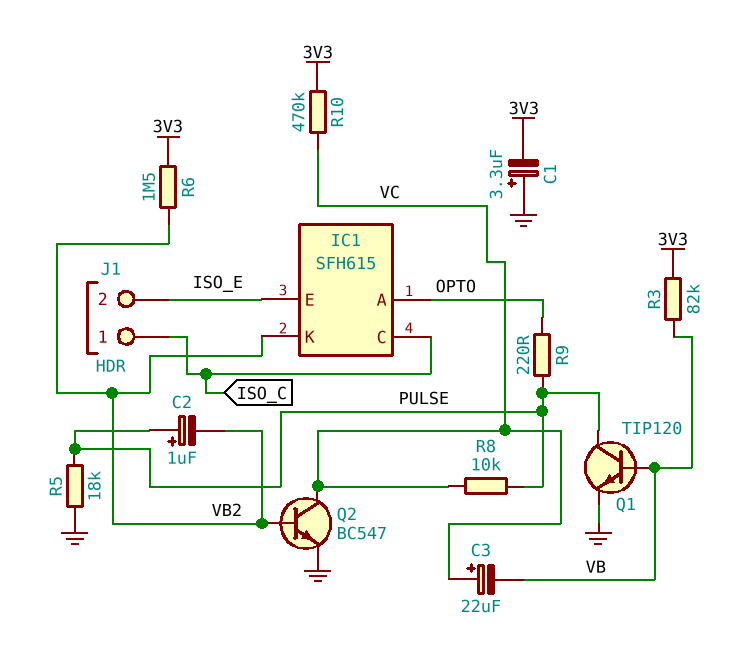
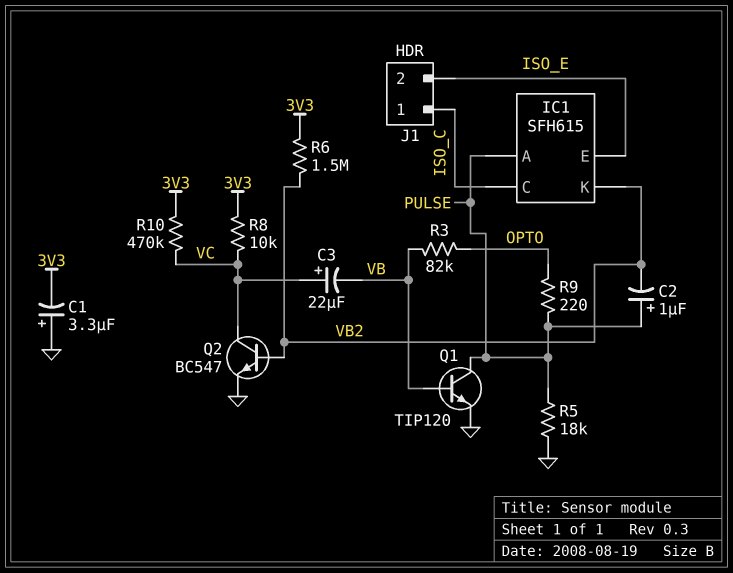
IC1 pin A: OPTO -> PULSE
R3: 82k (3V3, VB) -> 82k (OPTO, VB)
R8: 10k (PULSE, VC) -> 10k (3V3, VC)

